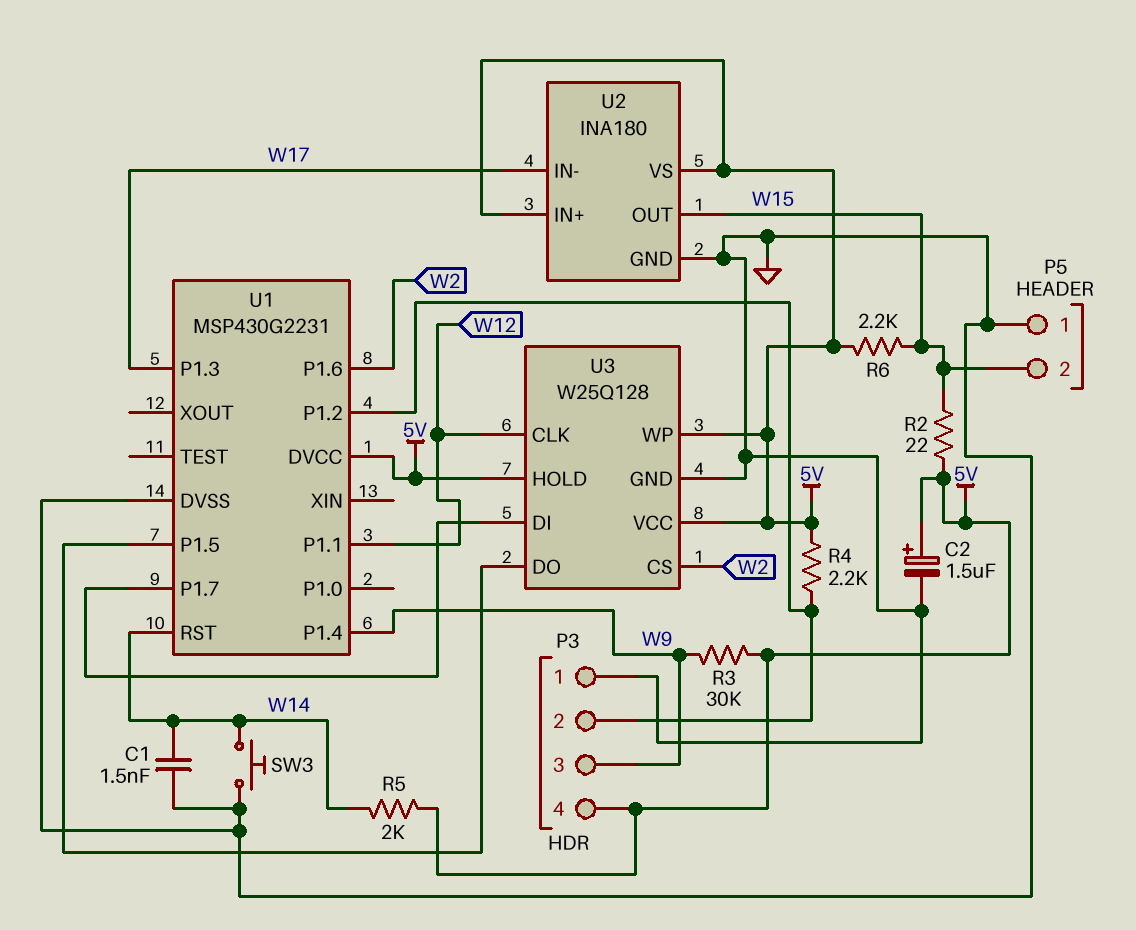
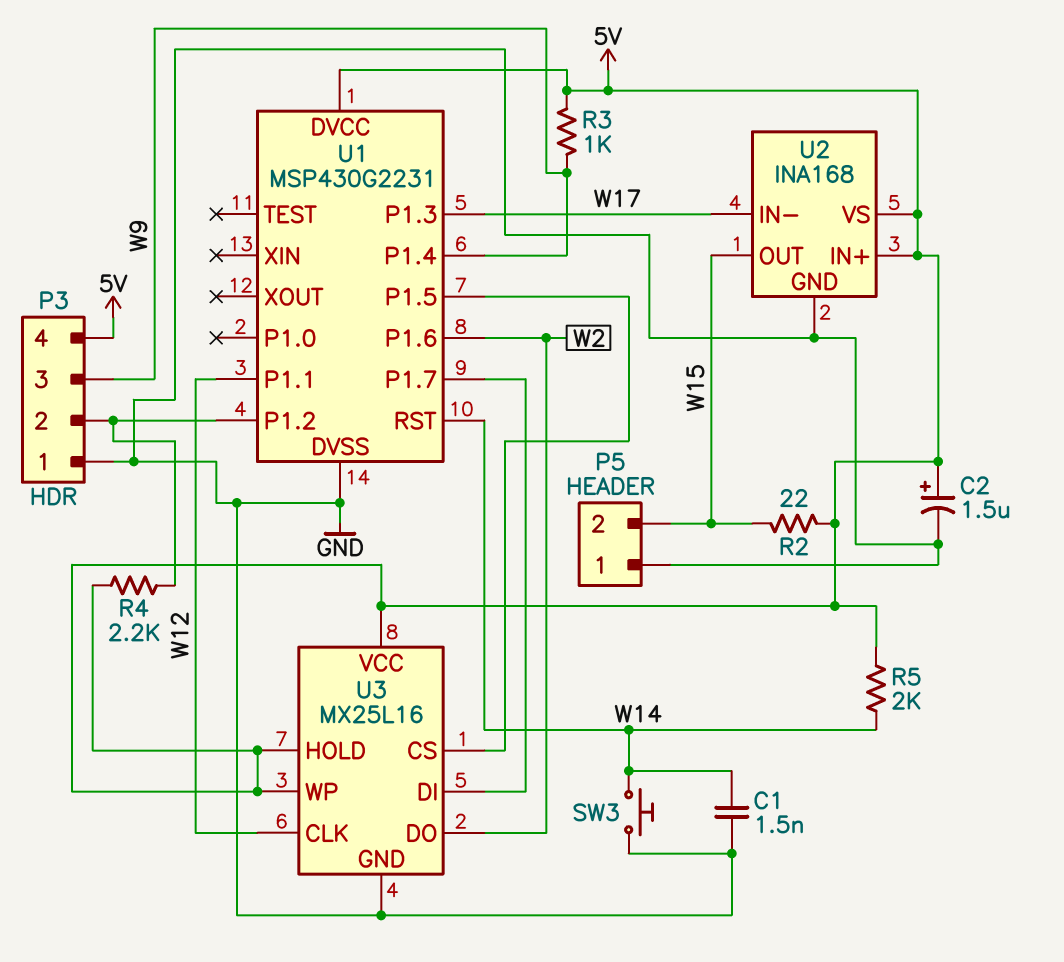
R3: 30k (5V, W9) -> 1k (5V, W9)
R6: 2.2k (5V, W15) -> none
U2: INA180 -> INA168
U3: W25Q128 -> MX25L16
U3 pin CS: W2 -> U1/P1.5
U3 pin DO: U1/P1.5 -> W2

